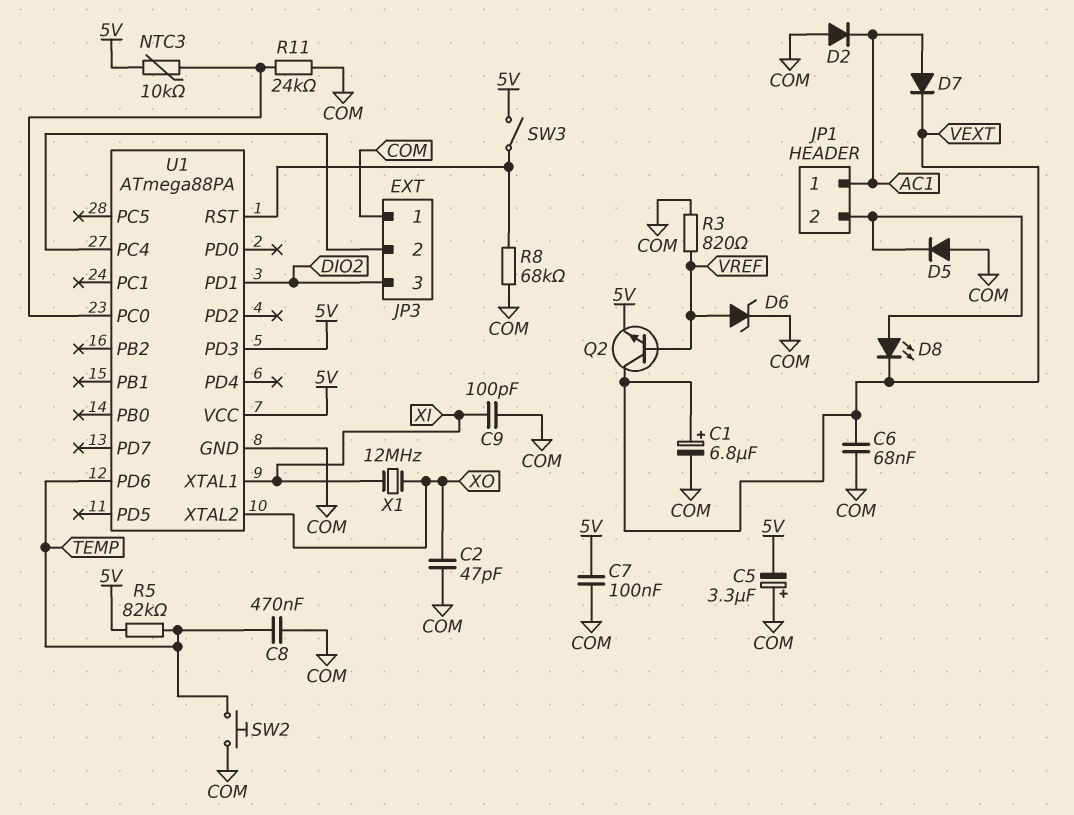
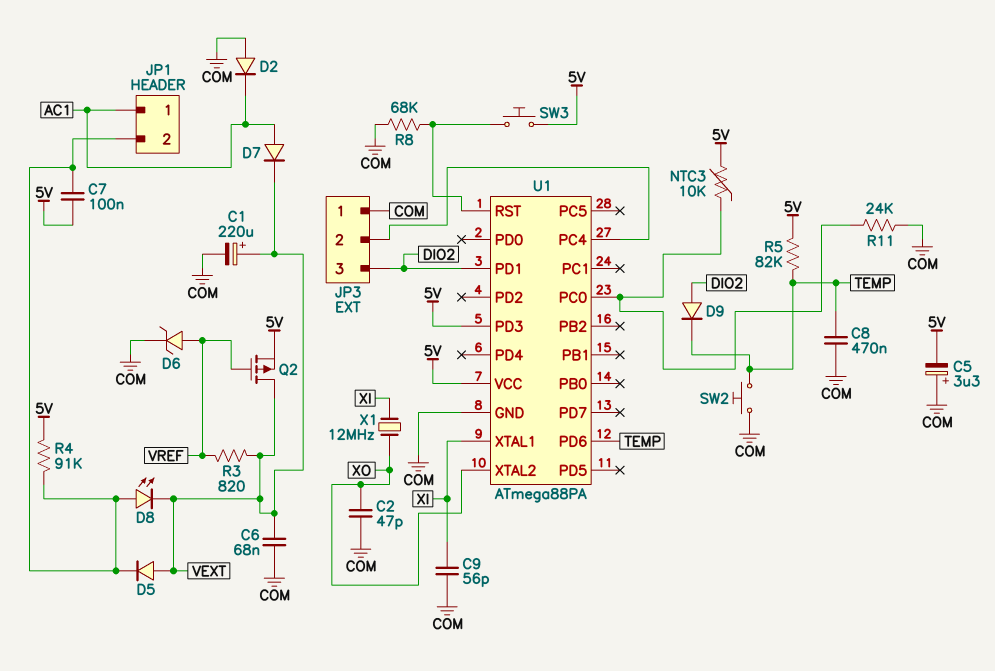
C1: 6.8uF (plus VEXT, minus COM) -> 220uF (plus VEXT, minus COM)
C7: 100nF (5V, COM) -> 100nF (5V, JP1/2)
C9: 100pF (COM, XI) -> 56pF (COM, XI)
D5: diode (A COM, K JP1/2) -> diode (A VEXT, K JP1/2)
D9: none -> diode (A DIO2, K TEMP)
Q2: NPN (B VREF, C VEXT, E 5V) -> PMOS (G VREF, D VEXT, S 5V)
R3: 820 (COM, VREF) -> 820 (VEXT, VREF)
R4: none -> 91k (5V, JP1/2)
SW3: switch (5V, U1/RST) -> button (5V, U1/RST)

